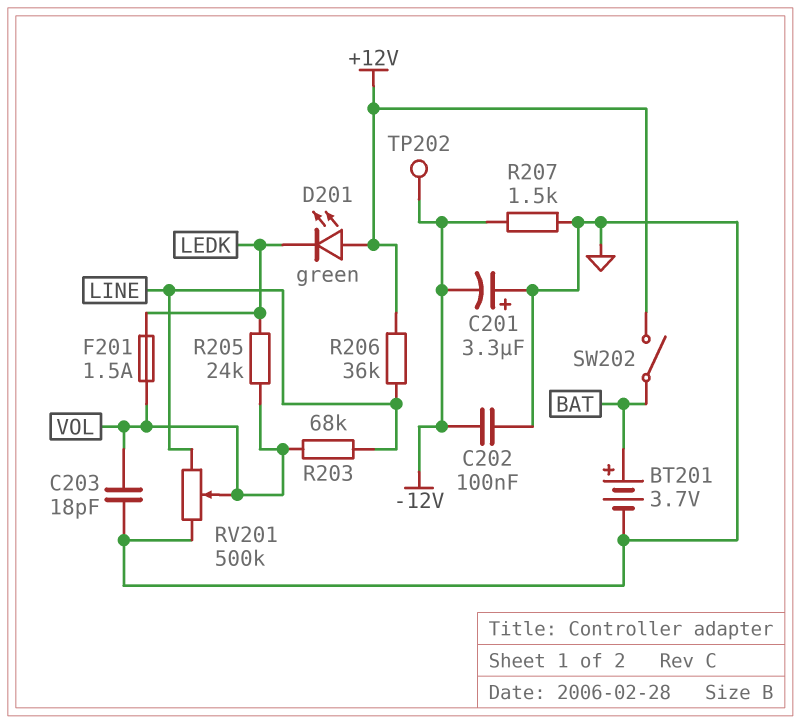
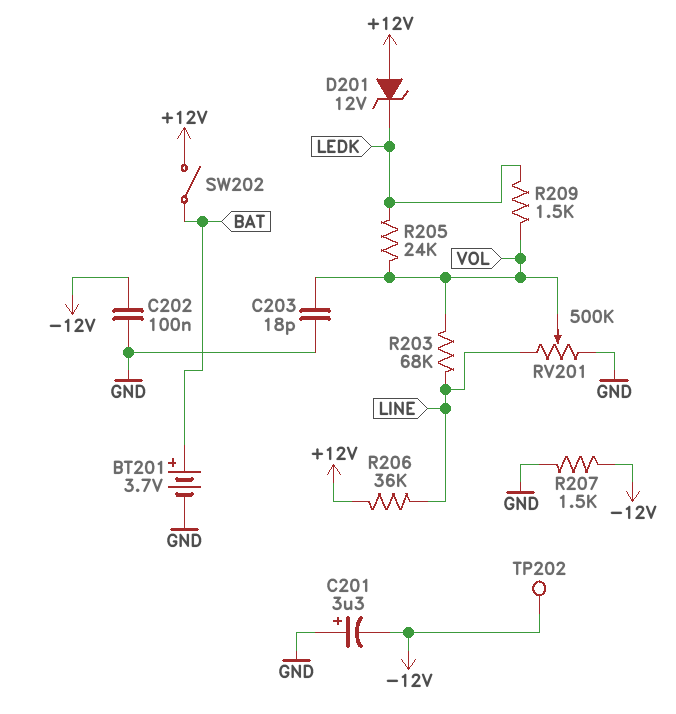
D201: LED green (A +12V, K LEDK) -> zener 12V (A +12V, K LEDK)
F201: 1.5A (LEDK, VOL) -> none
R209: none -> 1.5k (LEDK, VOL)

